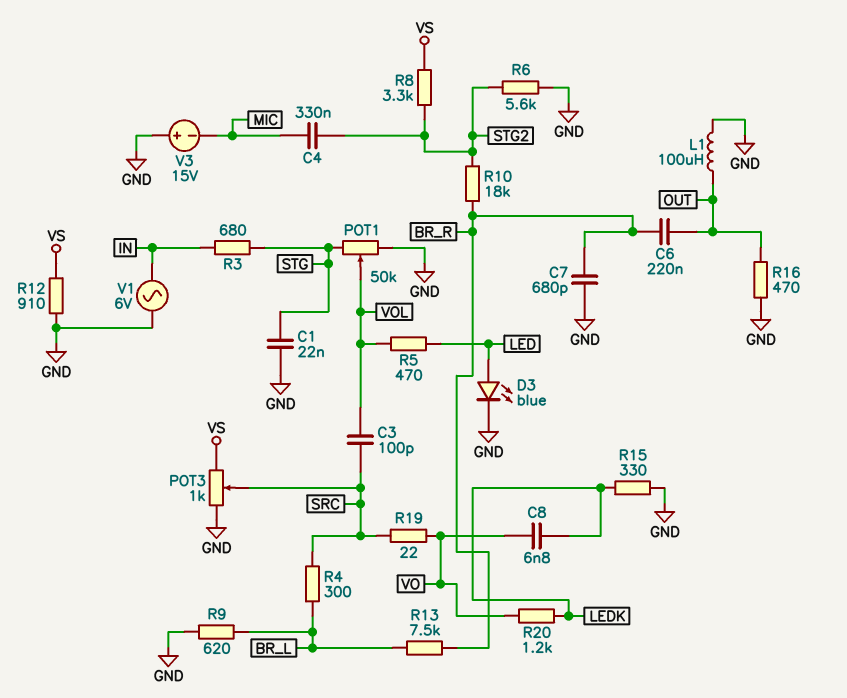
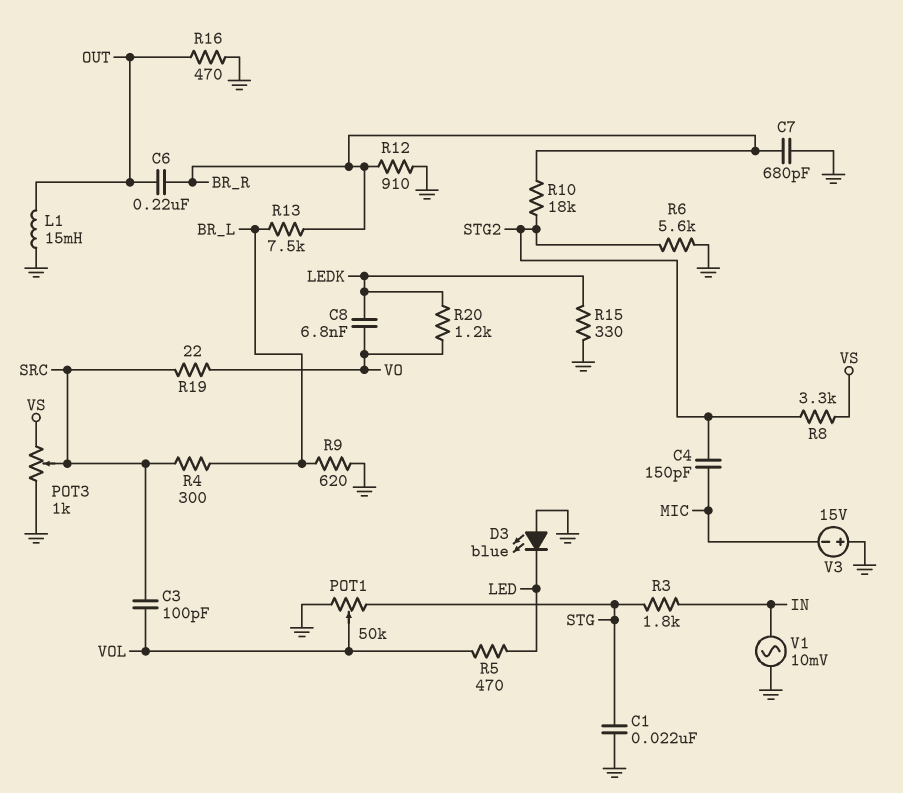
C4: 330nF (MIC, STG2) -> 150pF (MIC, STG2)
D3: LED blue (A LED, K GND) -> LED blue (A GND, K LED)
L1: 100uH (GND, OUT) -> 15mH (GND, OUT)
R3: 680 (IN, STG) -> 1.8k (IN, STG)
R12: 910 (GND, VS) -> 910 (BR_R, GND)
V1: AC 6V (GND, IN) -> AC 10mV (GND, IN)

